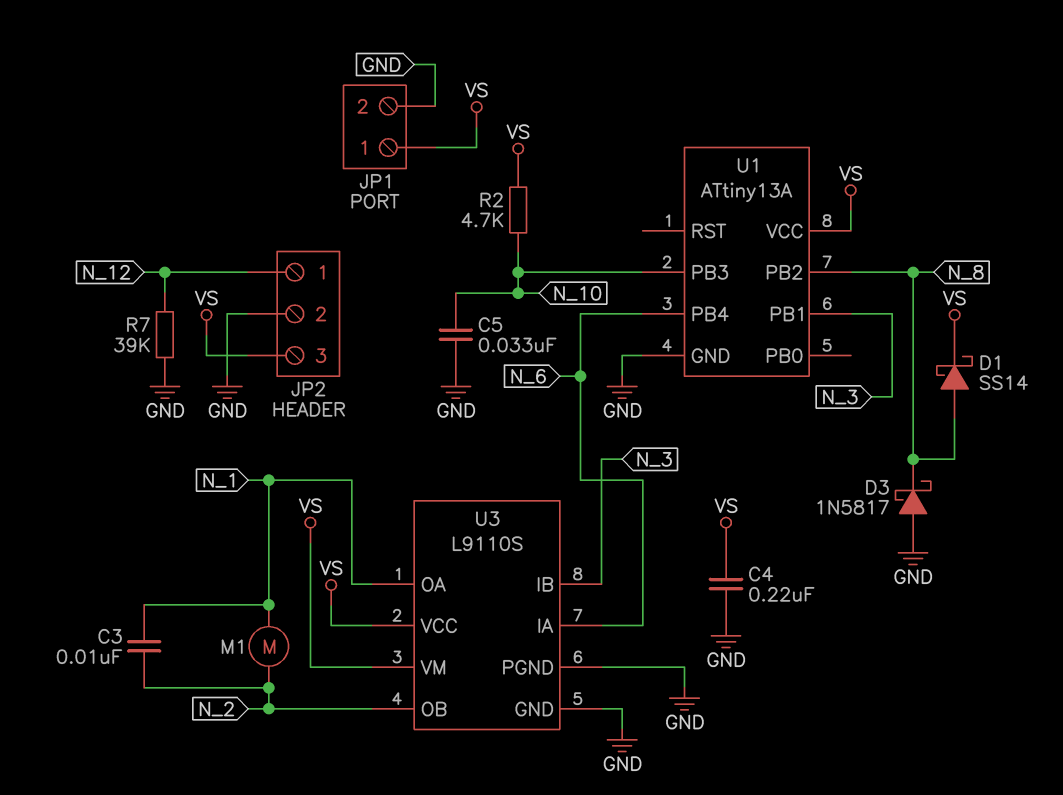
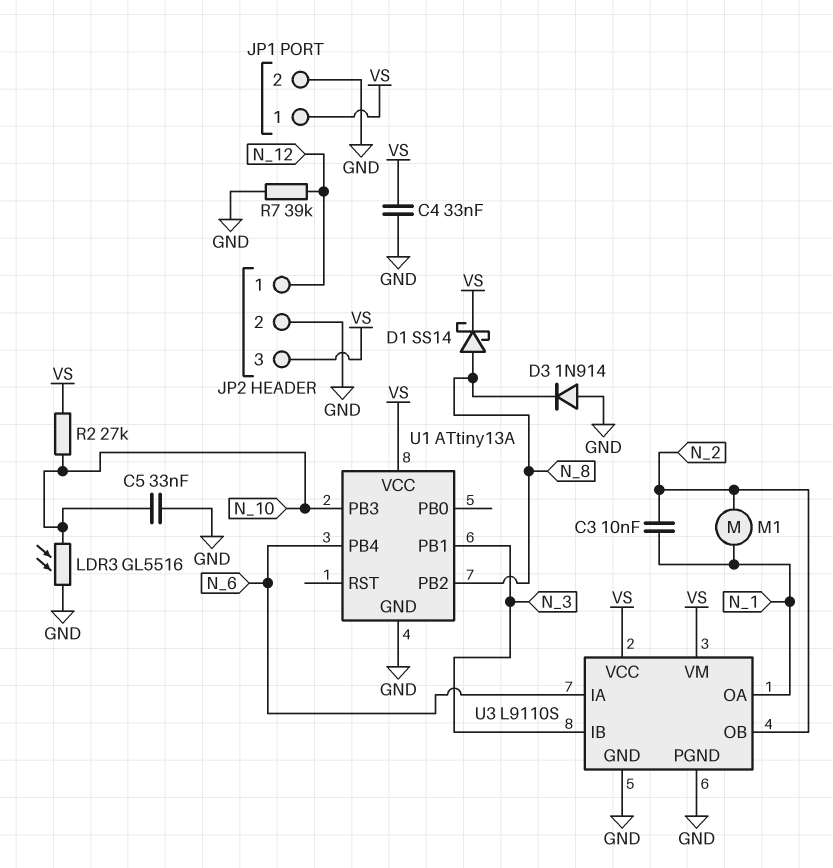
C4: 220nF (GND, VS) -> 33nF (GND, VS)
D3: schottky 1N5817 (A GND, K N_8) -> diode 1N914 (A GND, K N_8)
LDR3: none -> GL5516 (GND, N_10)
R2: 4.7k (N_10, VS) -> 27k (N_10, VS)

